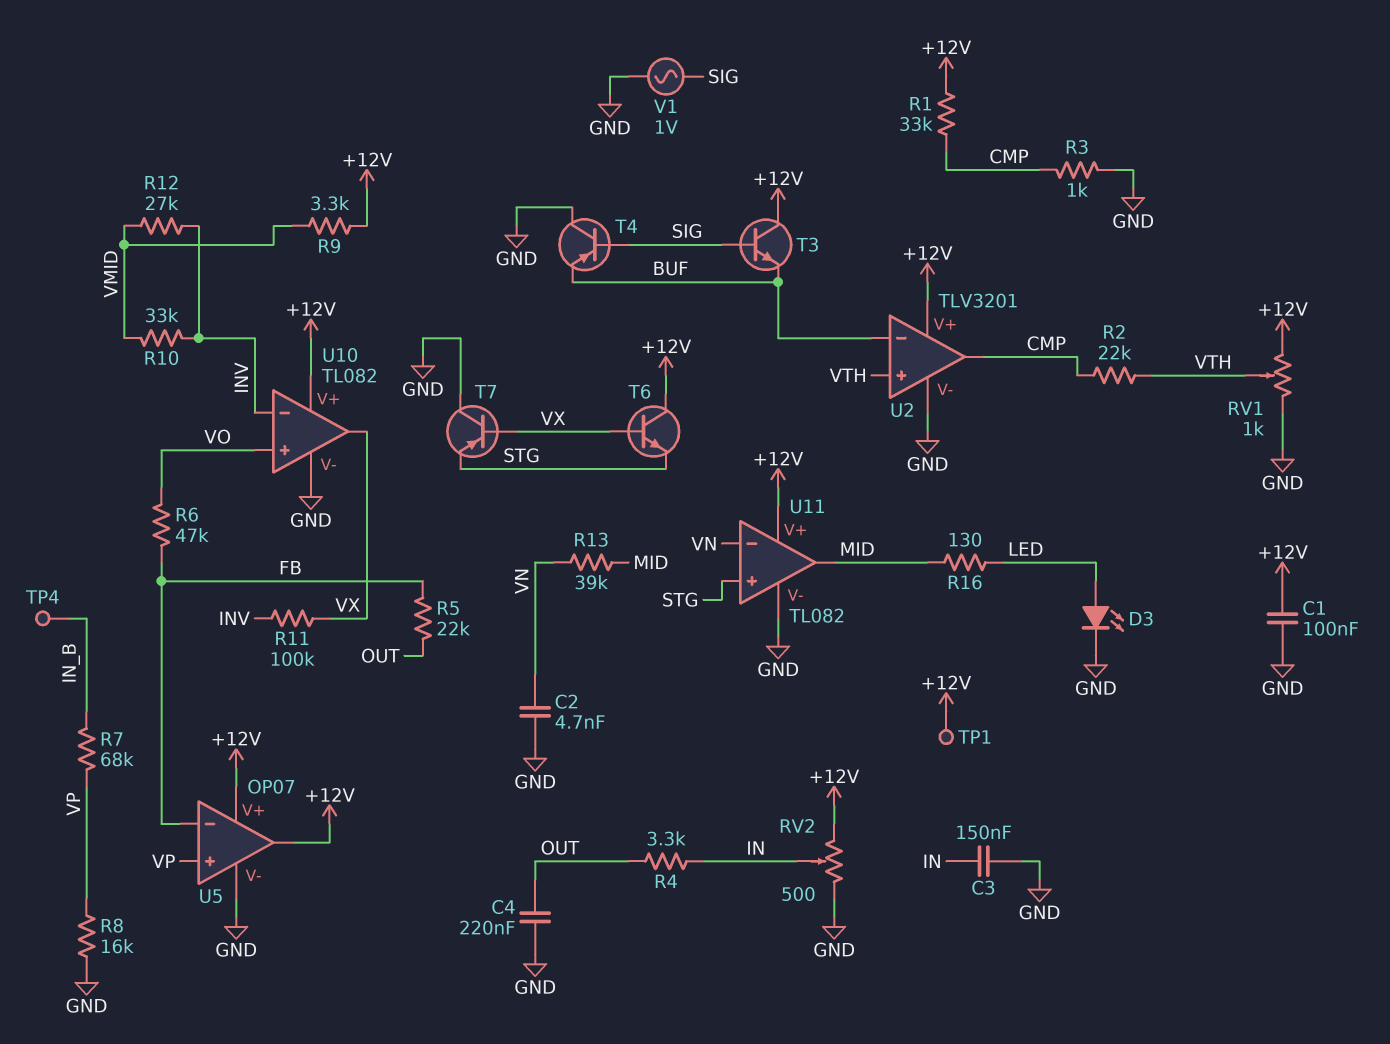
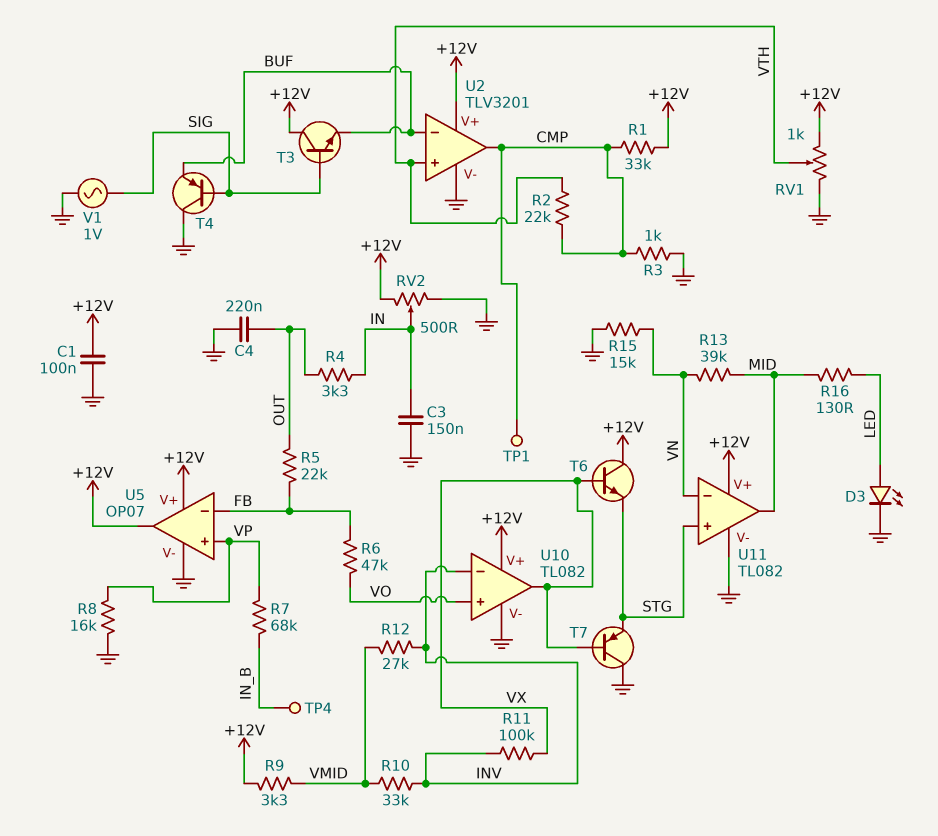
C2: 4.7nF (GND, VN) -> none
R15: none -> 15k (GND, VN)
TP1: test point (+12V) -> test point (CMP)

